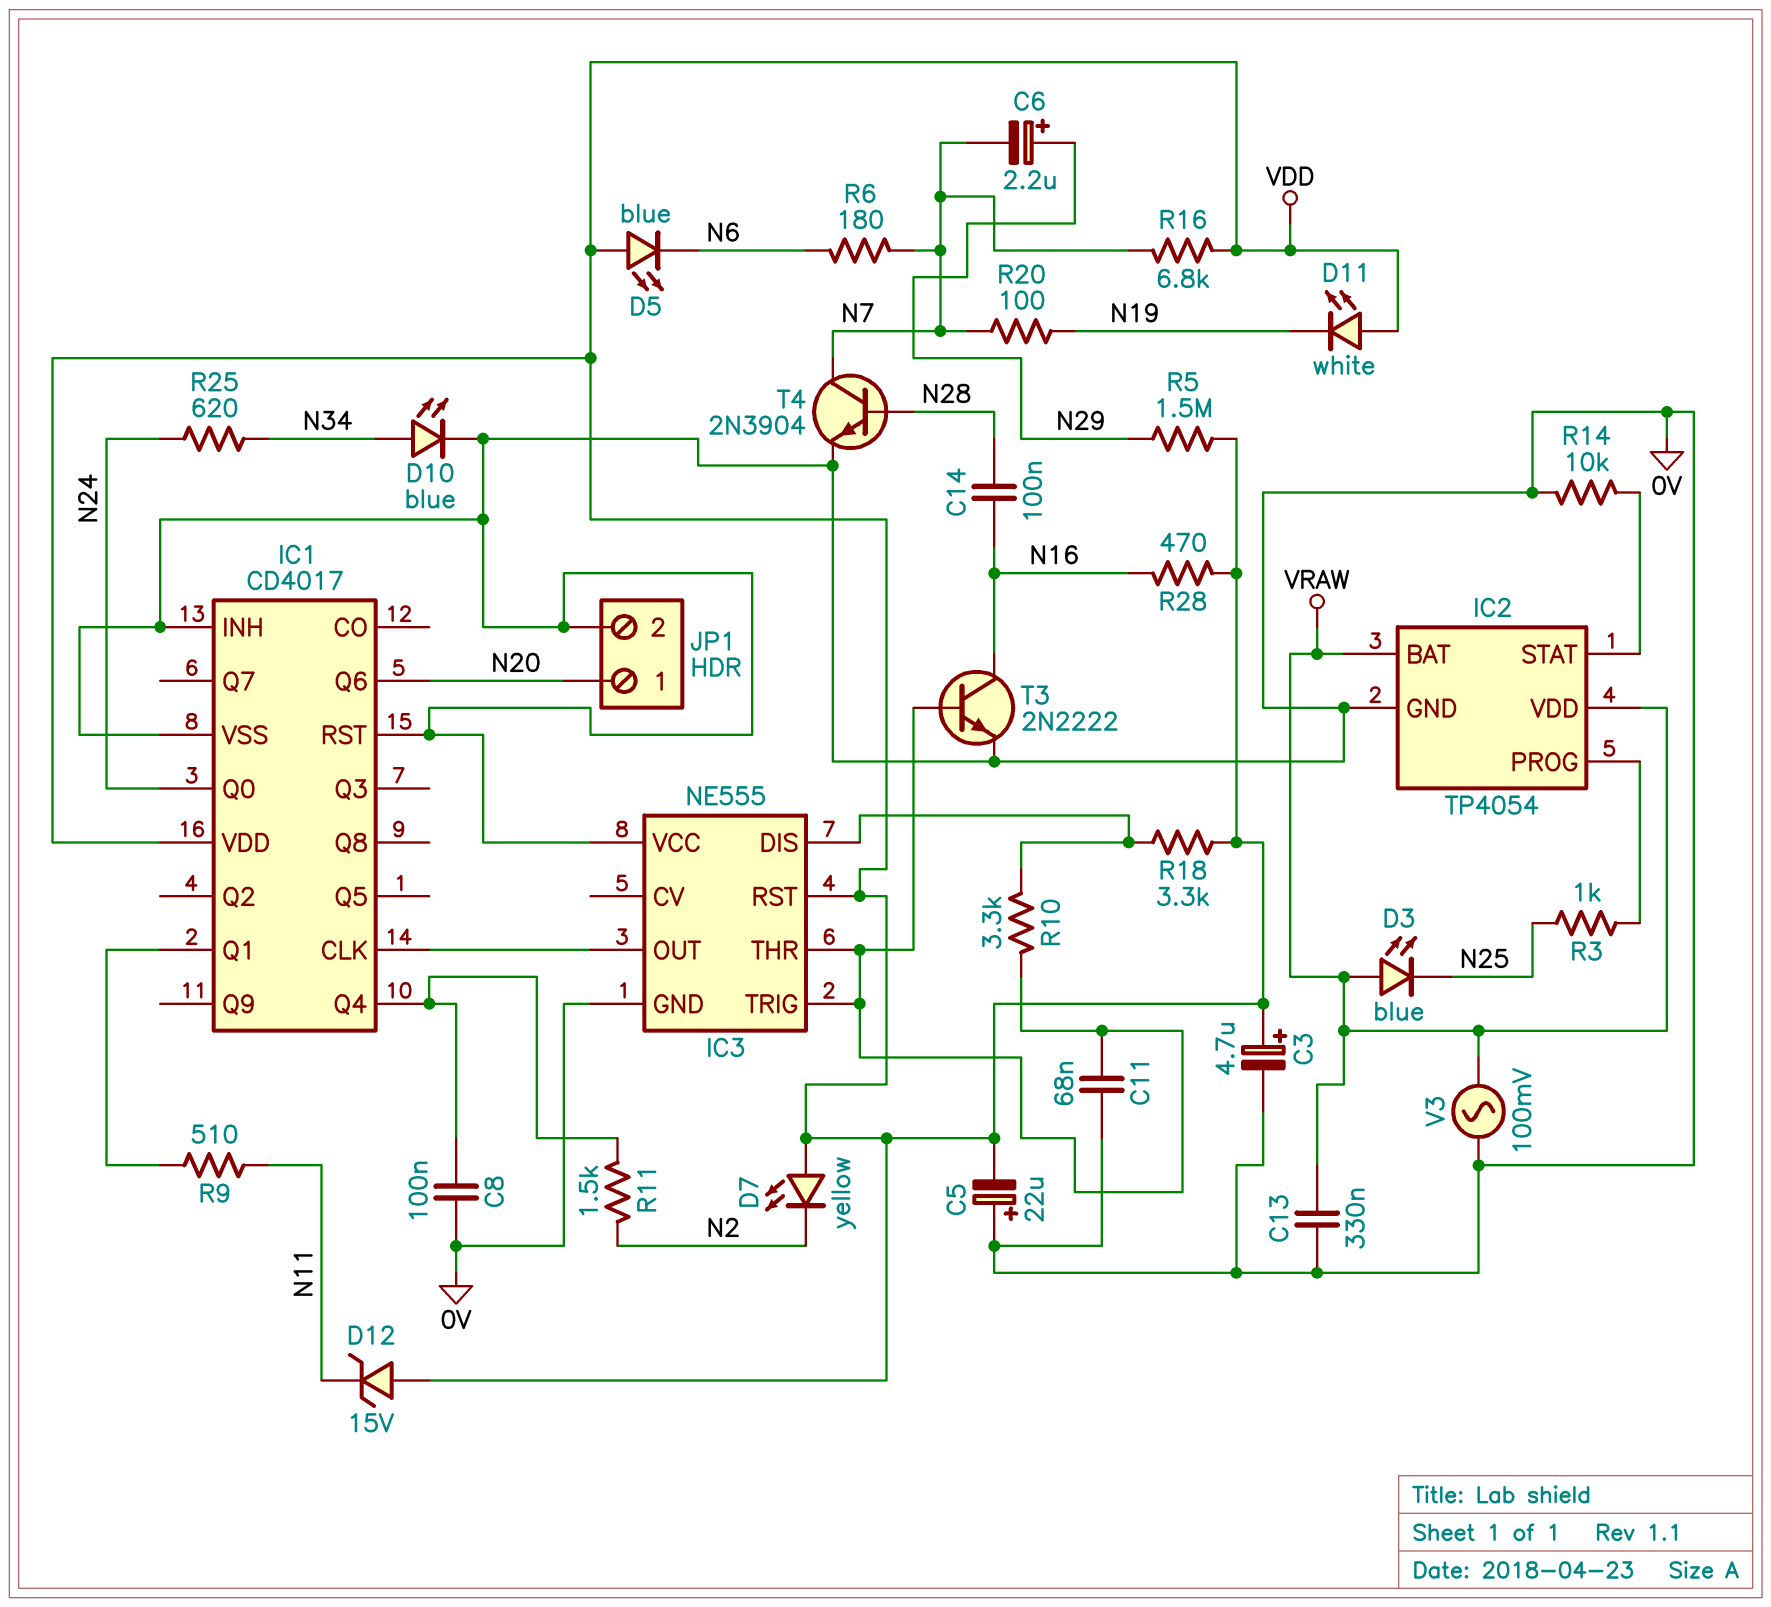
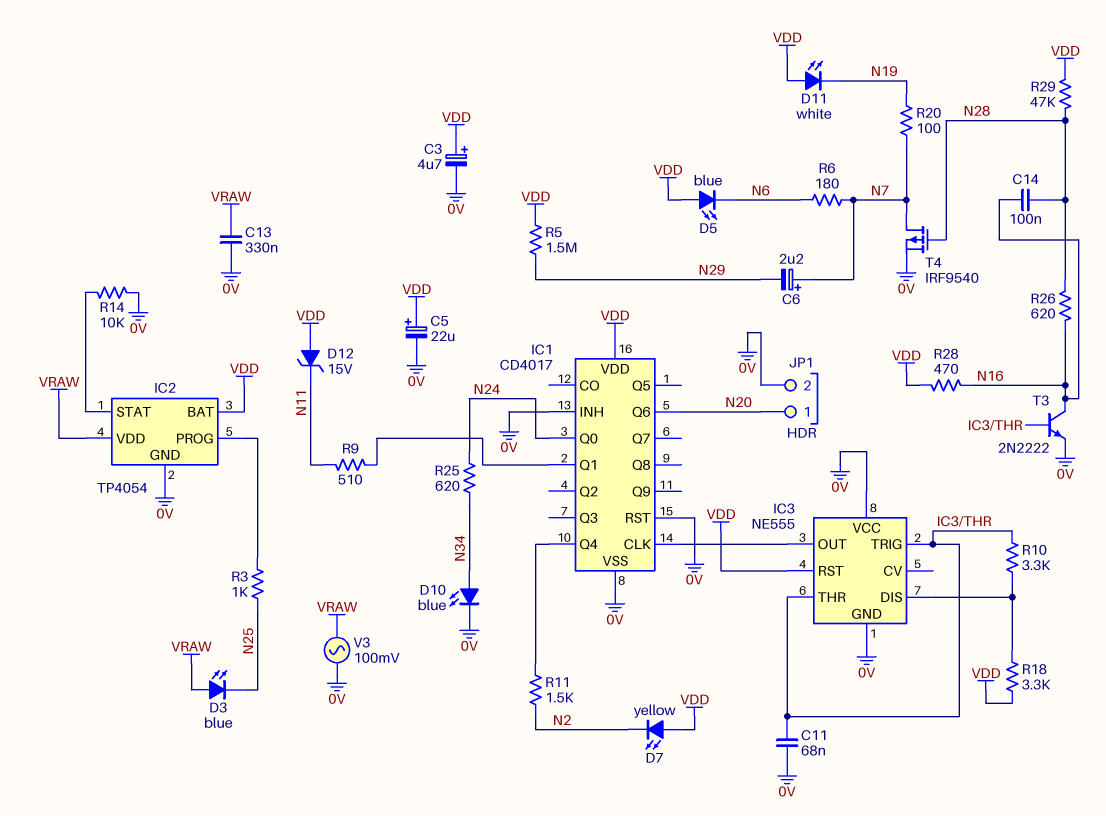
C5: 22uF (plus 0V, minus VDD) -> 22uF (plus VDD, minus 0V)
C6: 2.2uF (plus N29, minus N7) -> 2.2uF (plus N7, minus N29)
C8: 100nF (0V, IC1/Q4) -> none
IC2 pin BAT: VRAW -> VDD
R16: 6.8k (N7, VDD) -> none
R26: none -> 620 (N16, N28)
R29: none -> 47k (N28, VDD)
T4: NPN 2N3904 (B N28, C N7, E 0V) -> PMOS IRF9540 (G N28, D N7, S 0V)

